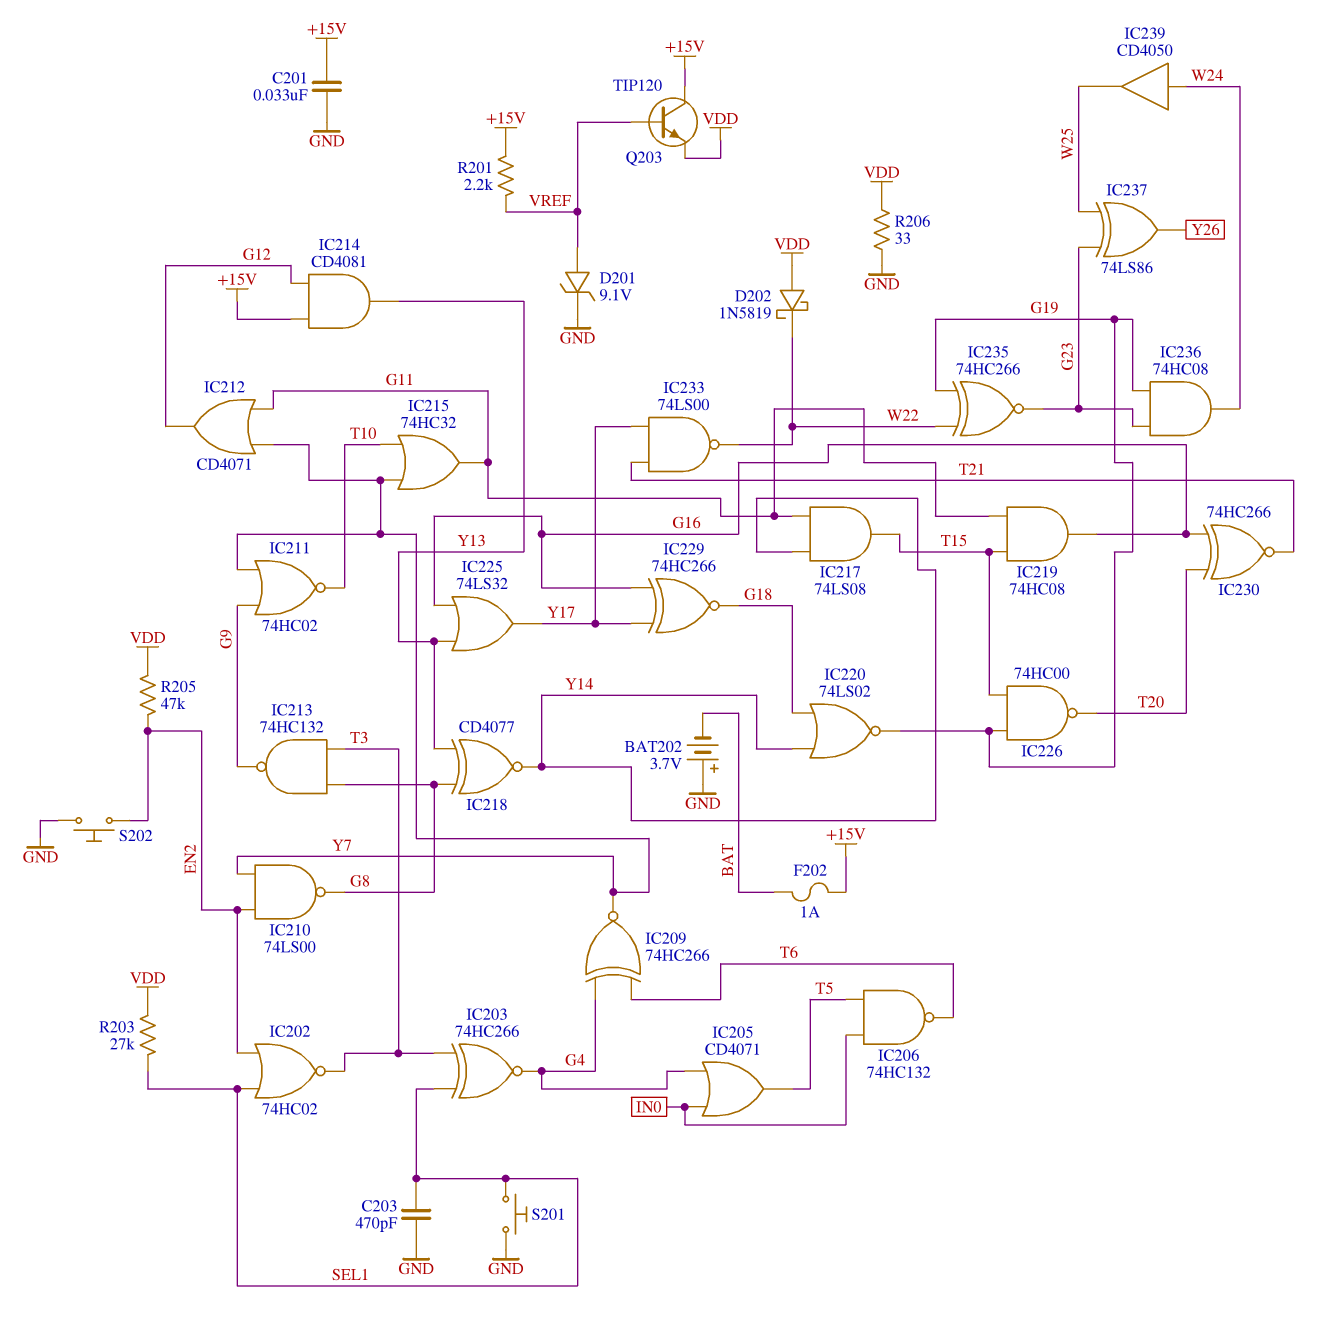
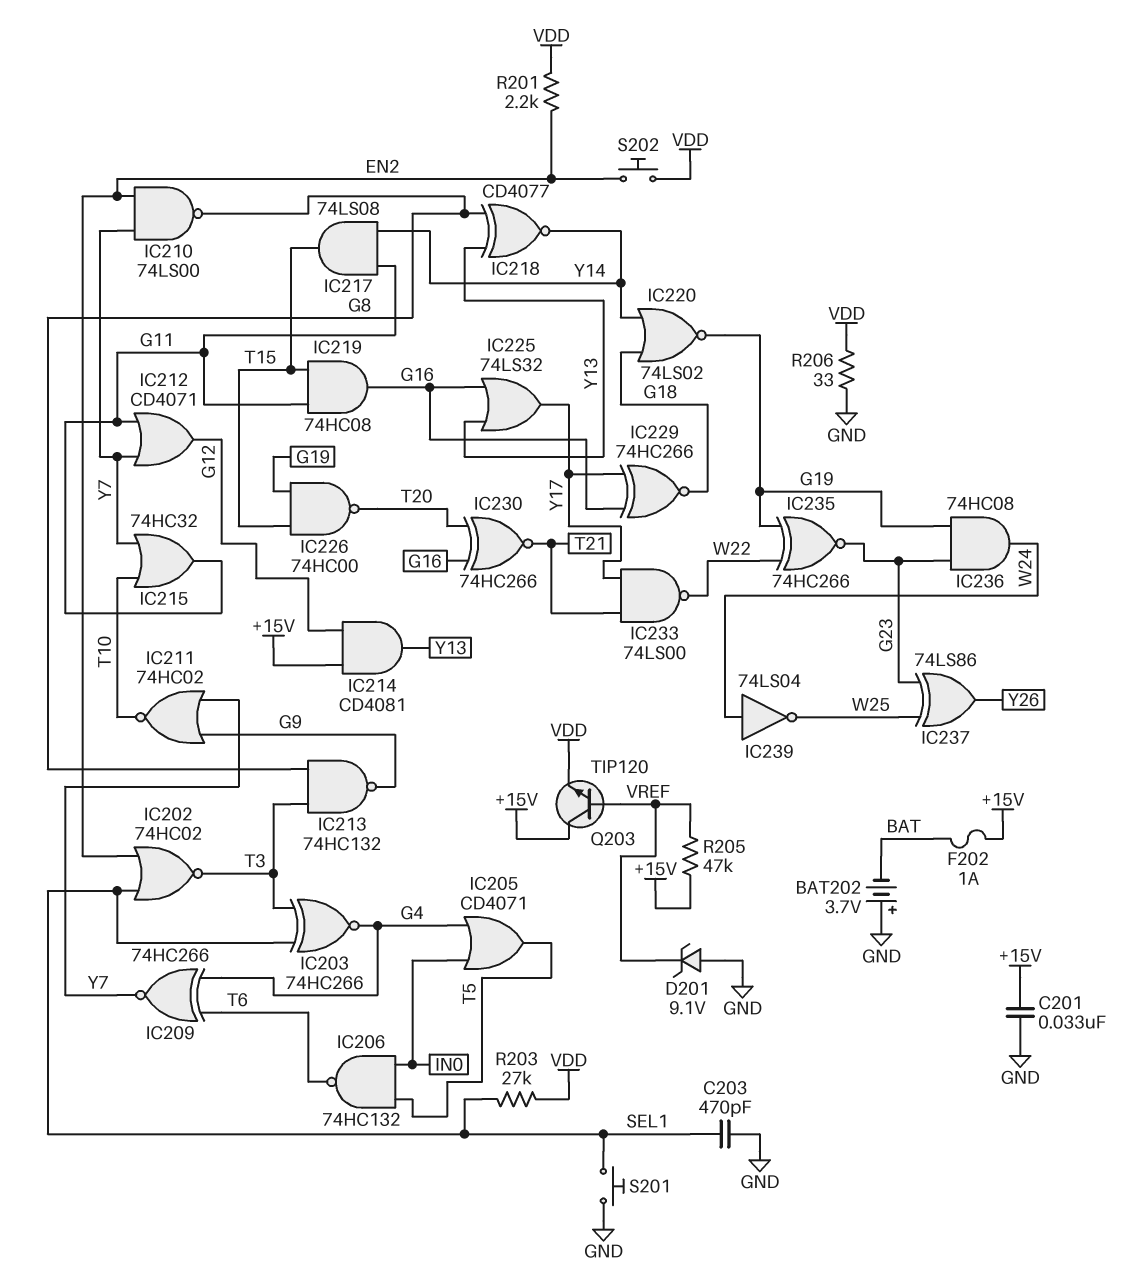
D201: zener 9.1V (A VREF, K GND) -> zener 9.1V (A GND, K VREF)
D202: schottky 1N5819 (A VDD, K W22) -> none
IC239: buffer CD4050 (in W24, out W25) -> NOT 74LS04 (in W24, out W25)
R201: 2.2k (+15V, VREF) -> 2.2k (EN2, VDD)
R205: 47k (EN2, VDD) -> 47k (+15V, VREF)
S202: button (EN2, GND) -> button (EN2, VDD)

